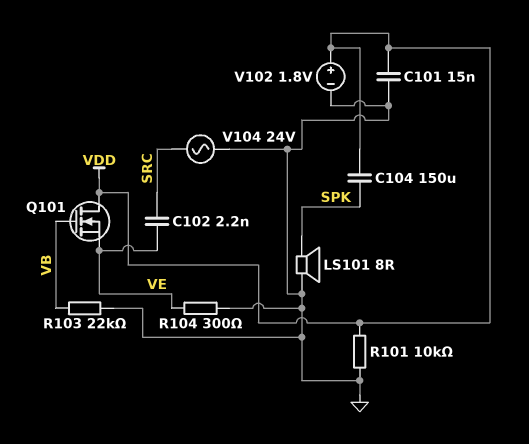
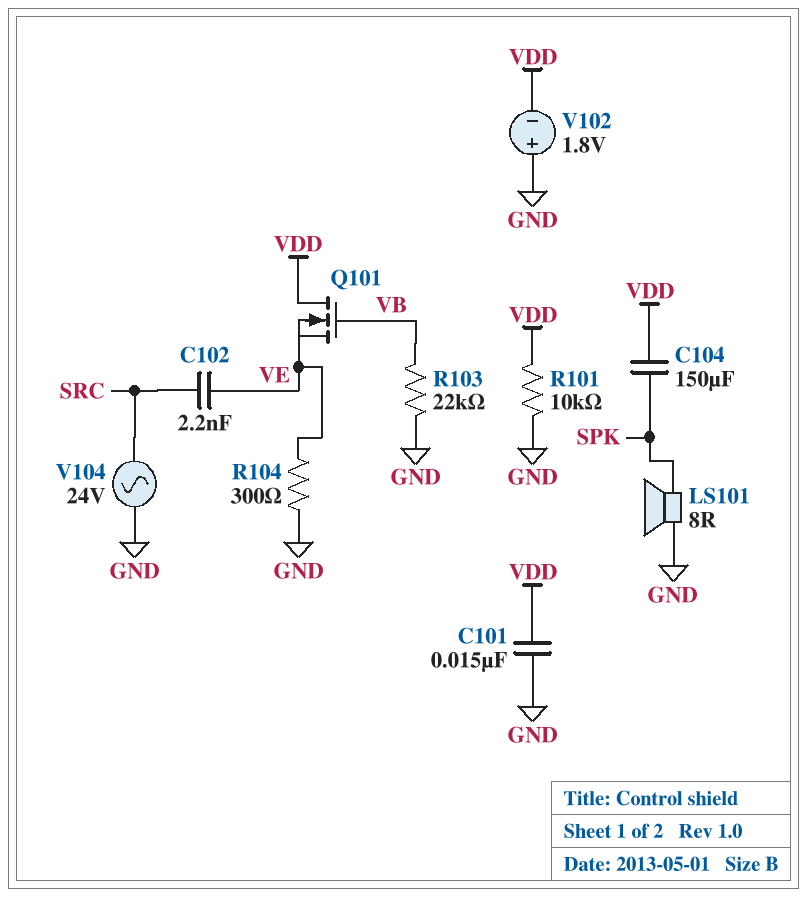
V102: 1.8V (plus VDD, minus GND) -> 1.8V (plus GND, minus VDD)

